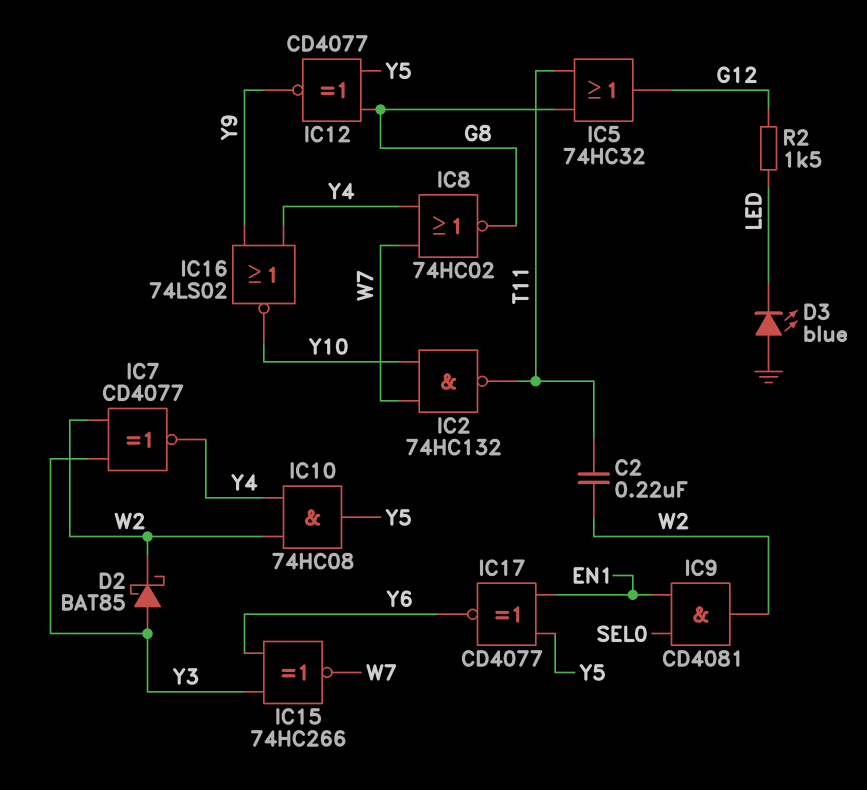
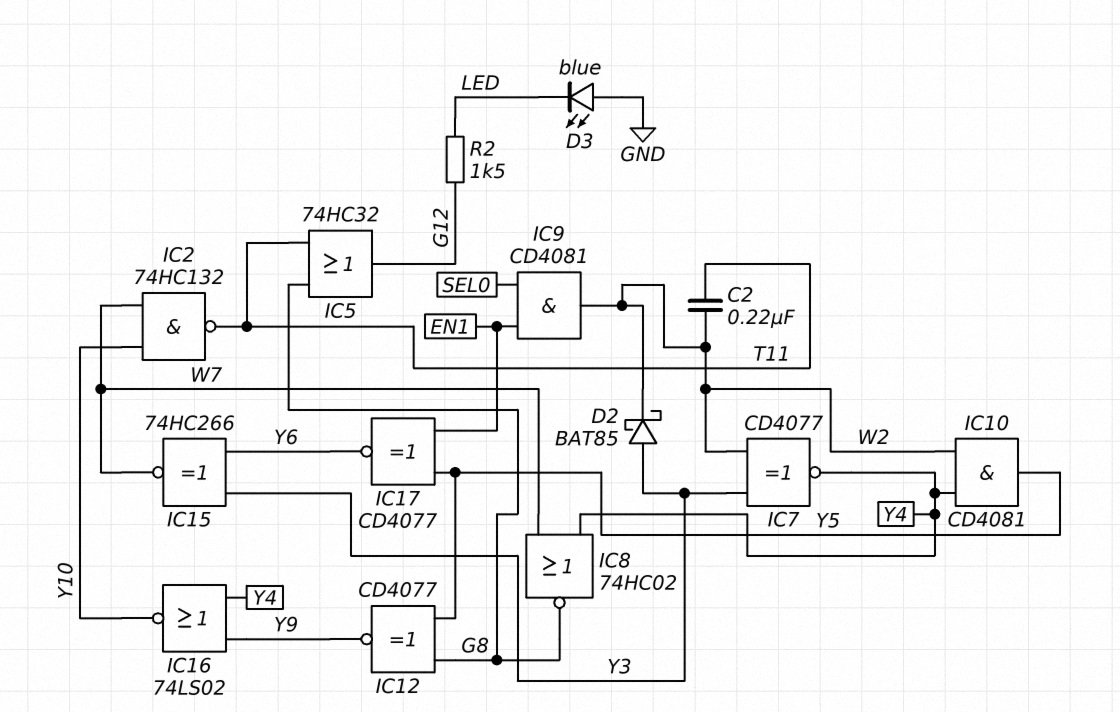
IC10: AND 74HC08 (in W2, in Y4, out Y5) -> AND CD4081 (in W2, in Y4, out Y5)

